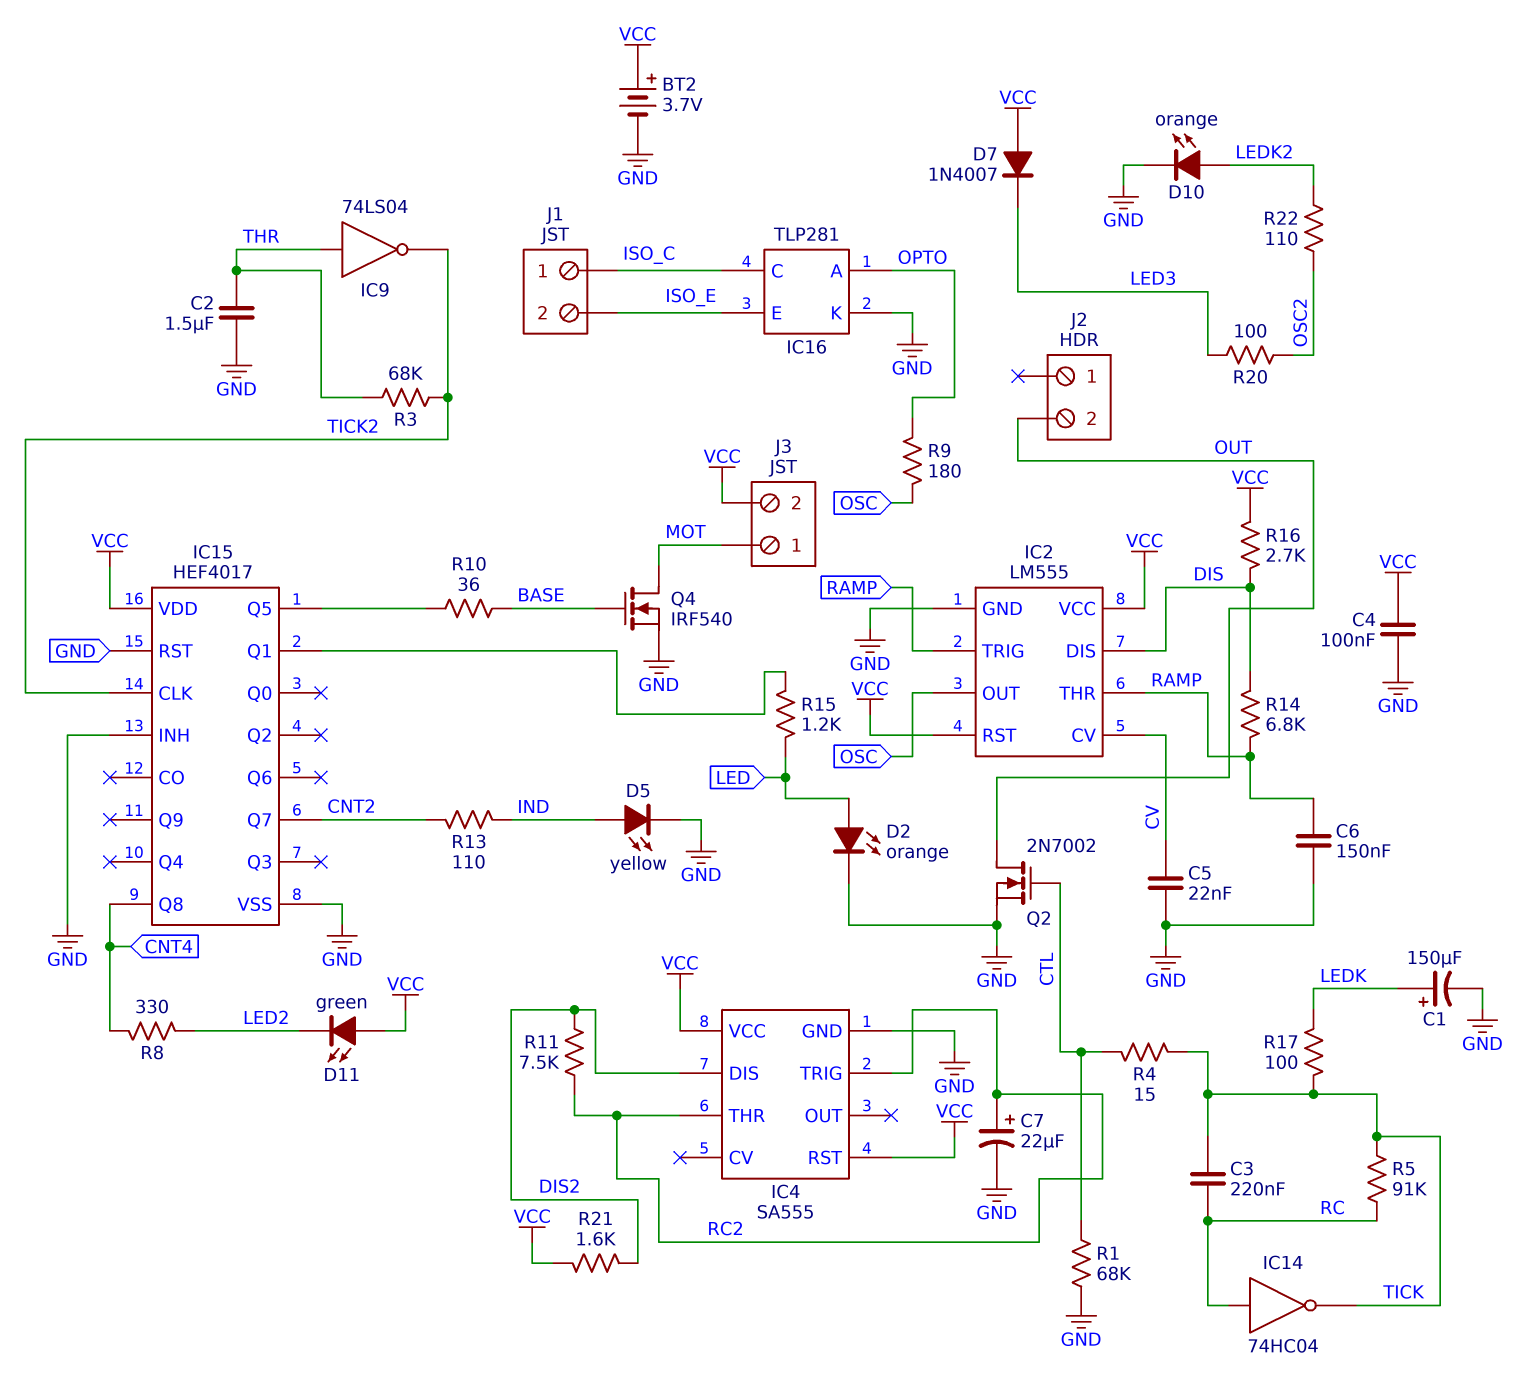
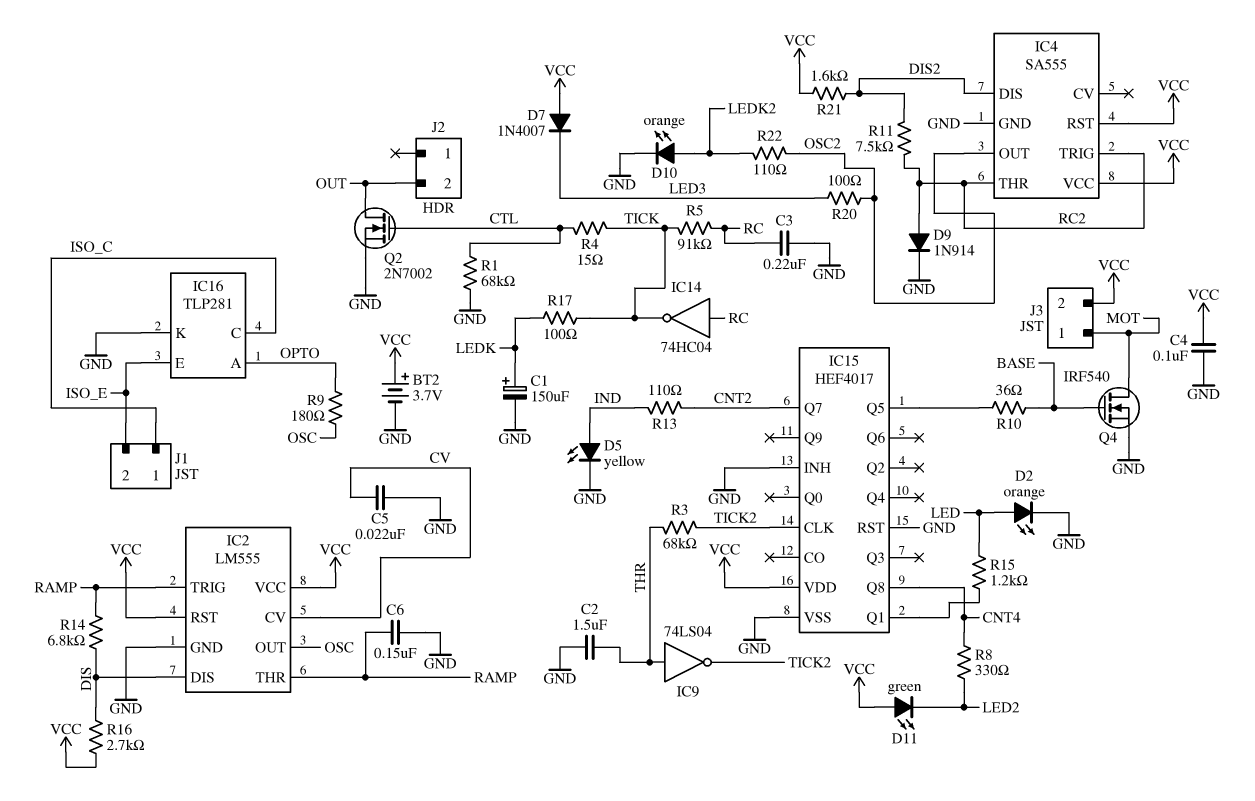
C3: 220nF (RC, TICK) -> 220nF (GND, RC)
C7: 22uF (plus RC2, minus GND) -> none
D9: none -> diode 1N914 (A RC2, K GND)
IC4 pin OUT: none -> OSC2

